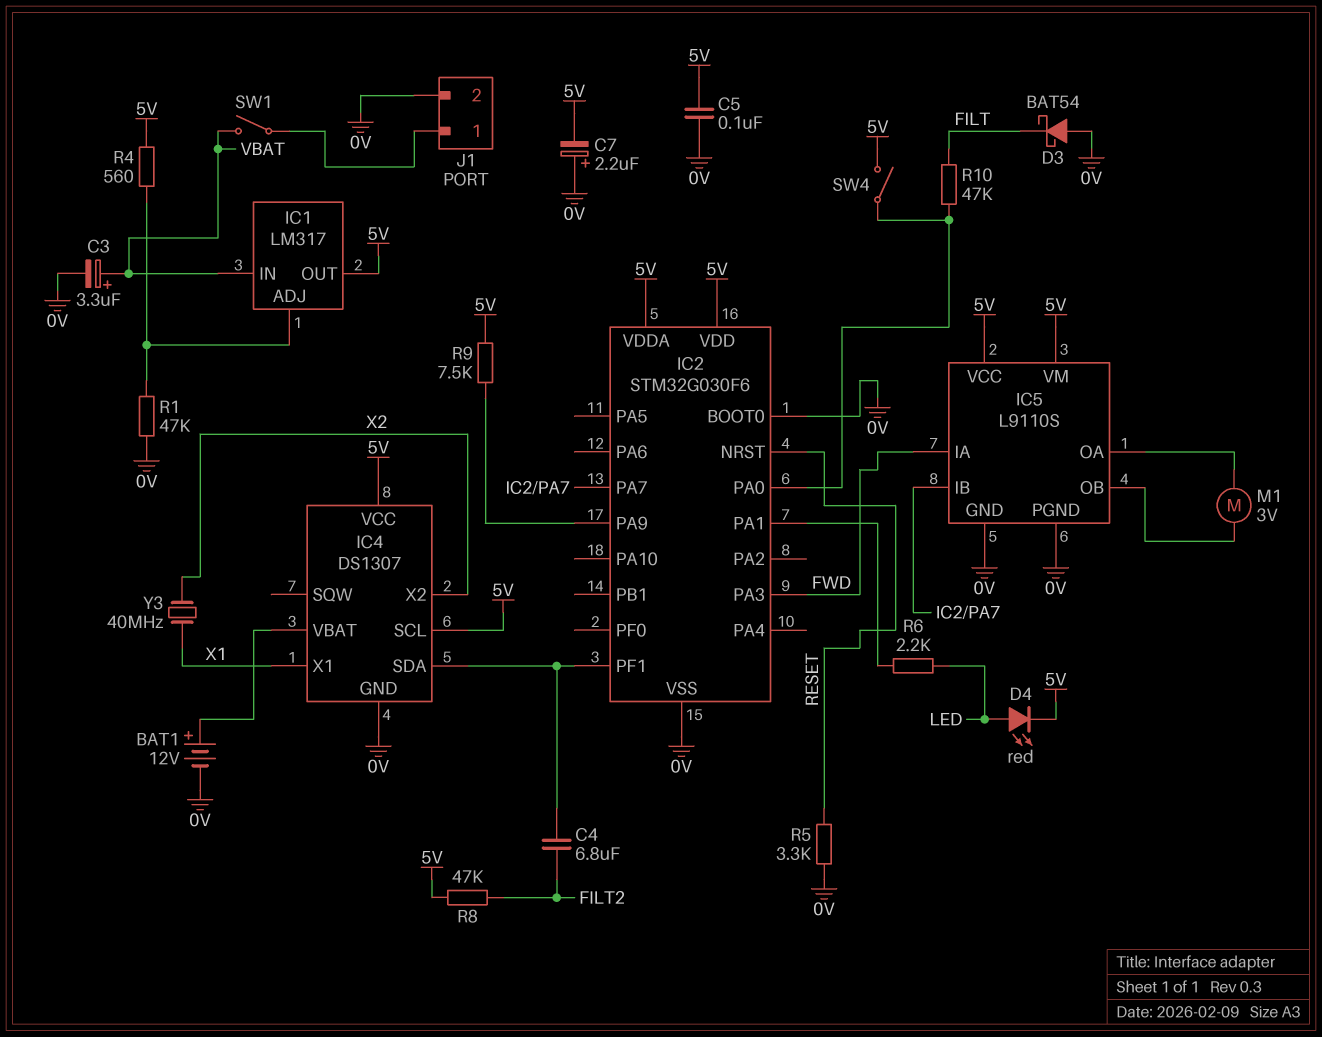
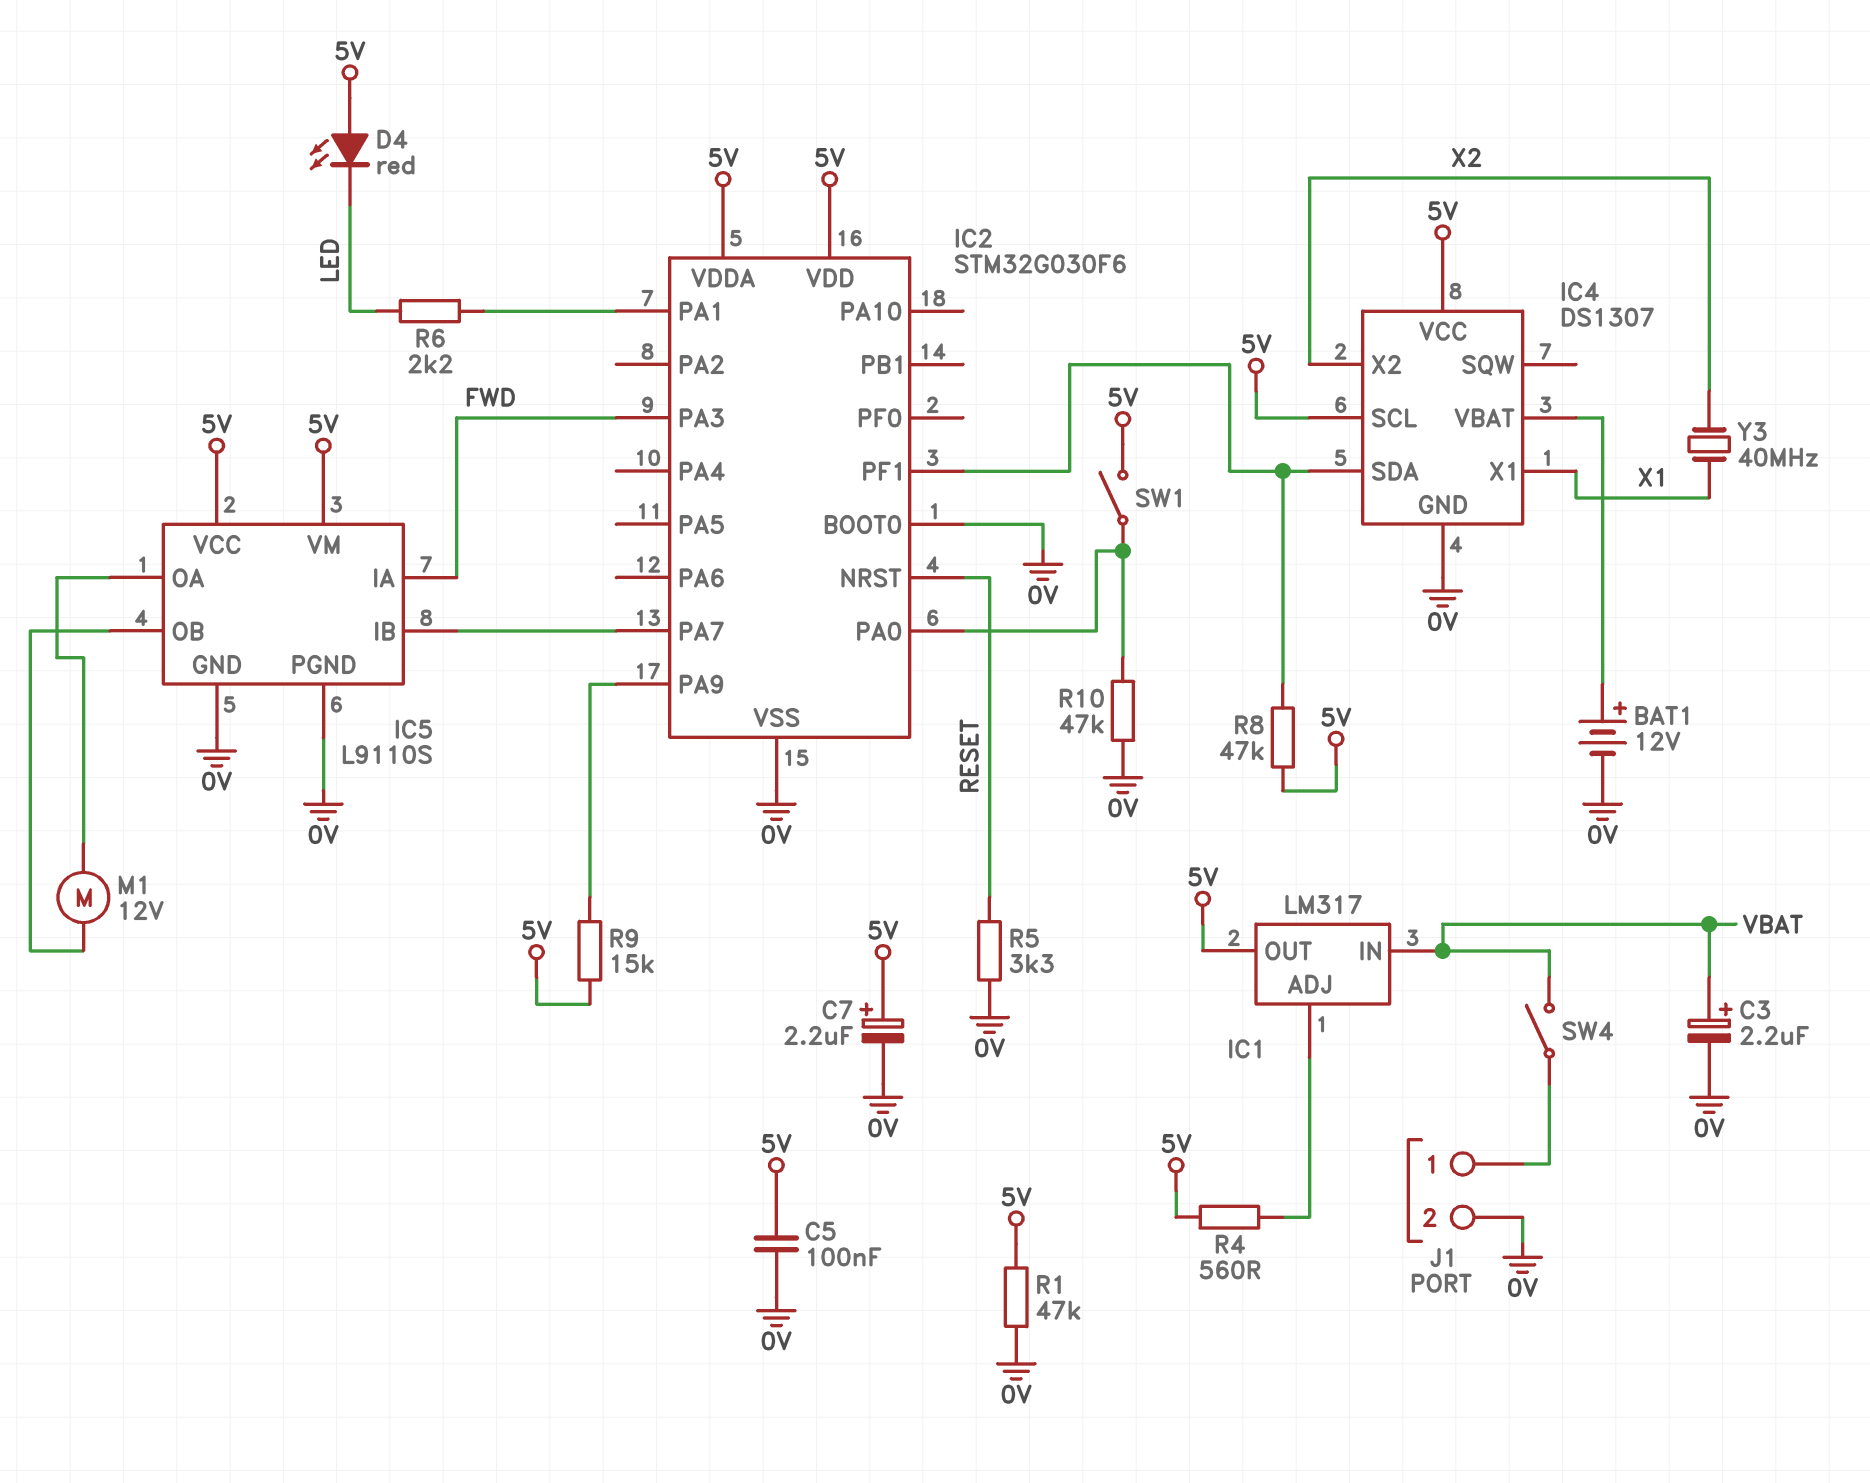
C3: 3.3uF (plus VBAT, minus 0V) -> 2.2uF (plus VBAT, minus 0V)
C4: 6.8uF (FILT2, IC2/PF1) -> none
C7: 2.2uF (plus 0V, minus 5V) -> 2.2uF (plus 5V, minus 0V)
D3: schottky BAT54 (A 0V, K FILT) -> none
D4: LED red (A LED, K 5V) -> LED red (A 5V, K LED)
M1: motor 3V (IC5/OA, IC5/OB) -> motor 12V (IC5/OA, IC5/OB)
R1: 47k (0V, IC1/ADJ) -> 47k (0V, 5V)
R8: 47k (5V, FILT2) -> 47k (5V, IC2/PF1)
R9: 7.5k (5V, IC2/PA9) -> 15k (5V, IC2/PA9)
R10: 47k (FILT, IC2/PA0) -> 47k (0V, IC2/PA0)
SW1: switch (J1/1, VBAT) -> switch (5V, IC2/PA0)
SW4: switch (5V, IC2/PA0) -> switch (J1/1, VBAT)

